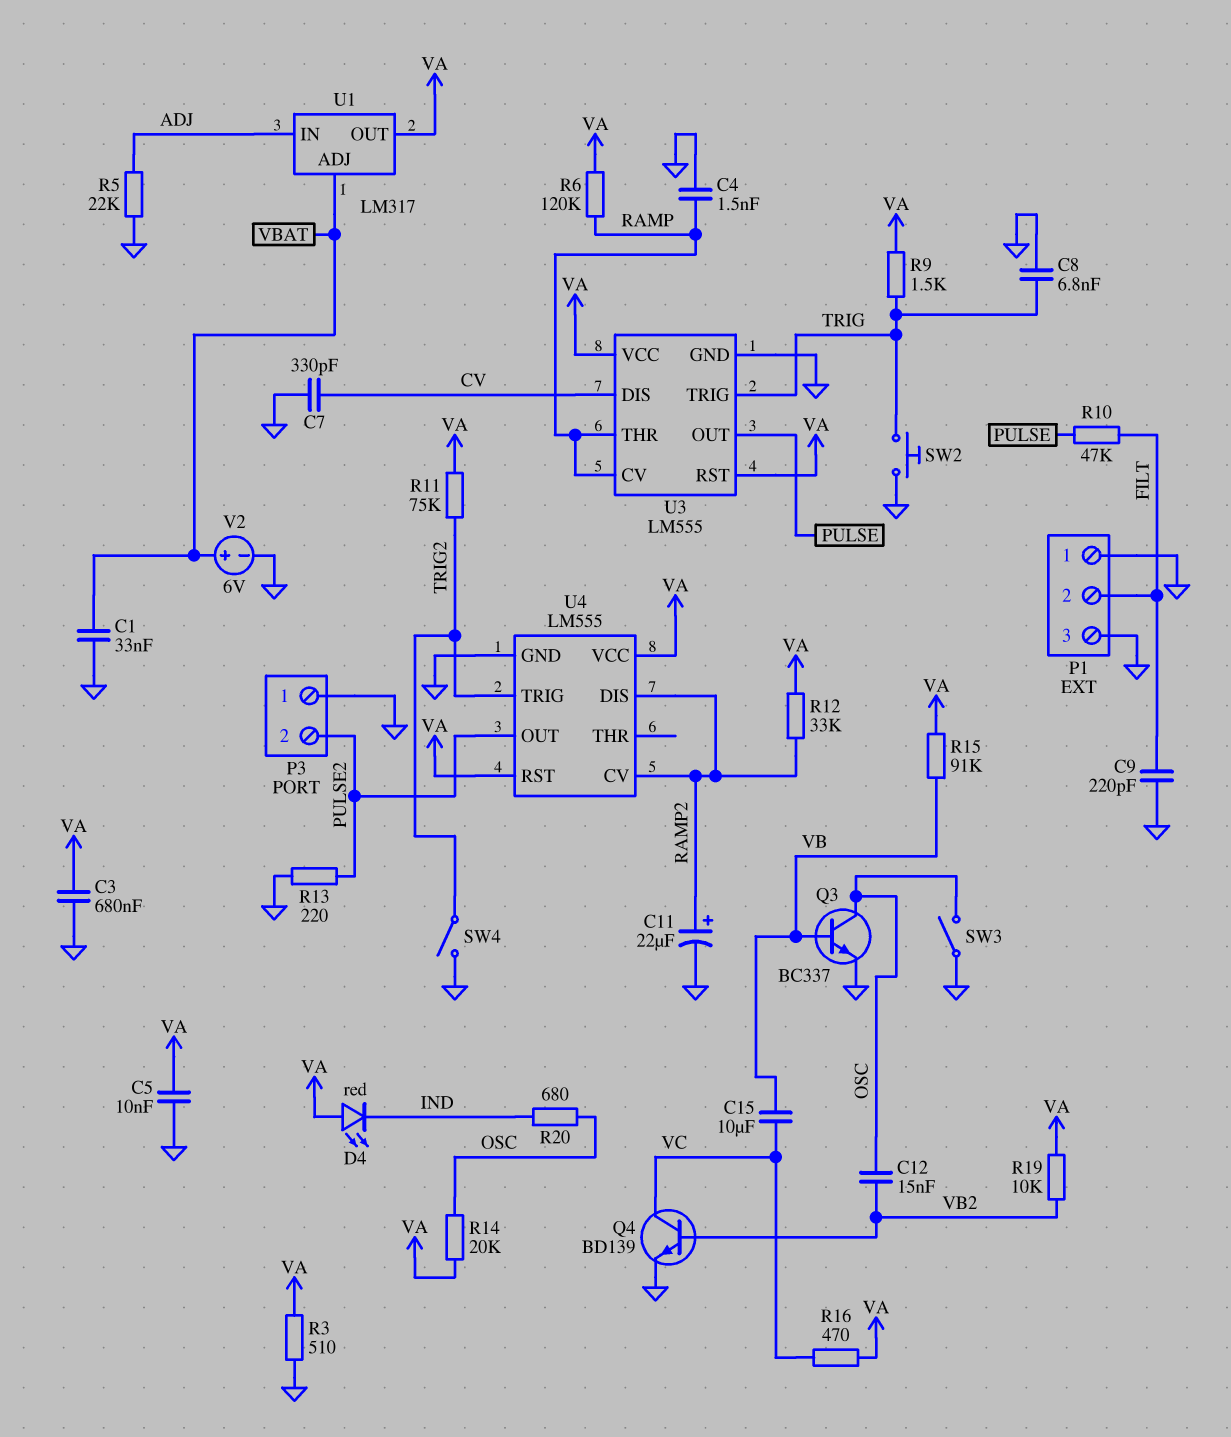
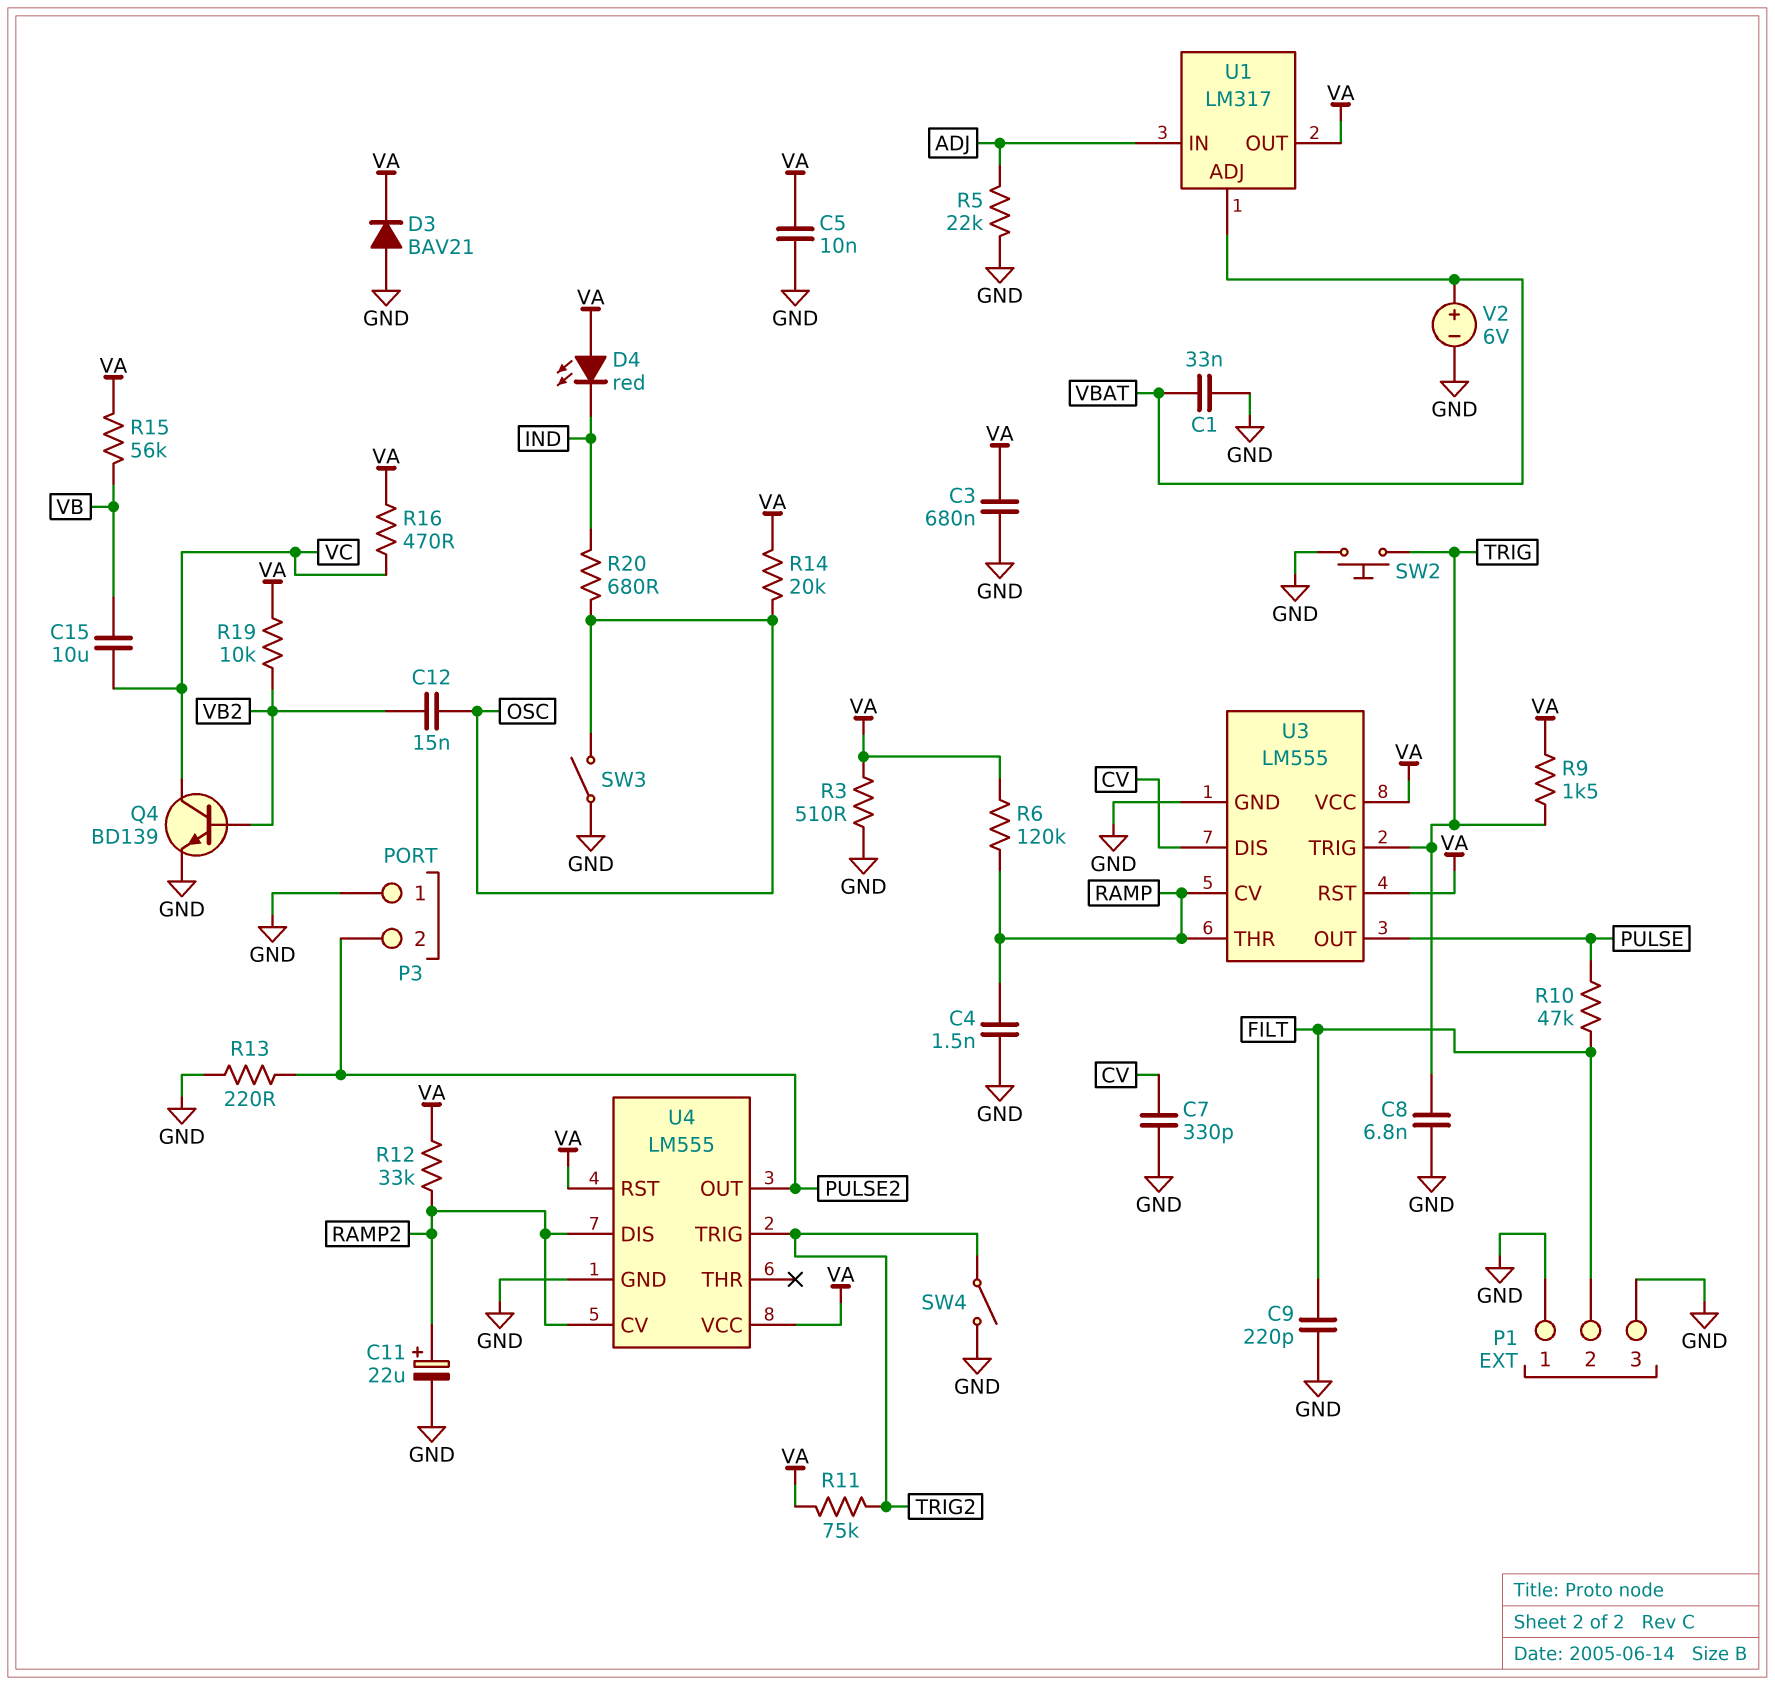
D3: none -> diode BAV21 (A GND, K VA)
Q3: NPN BC337 (B VB, C OSC, E GND) -> none
R15: 91k (VA, VB) -> 56k (VA, VB)

